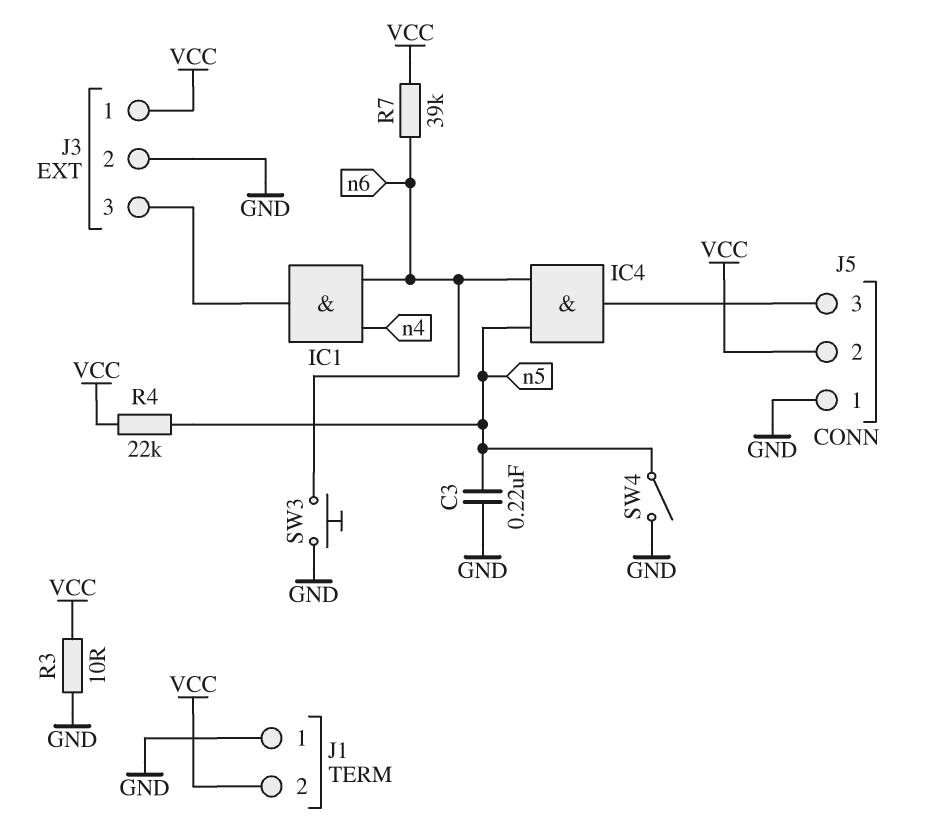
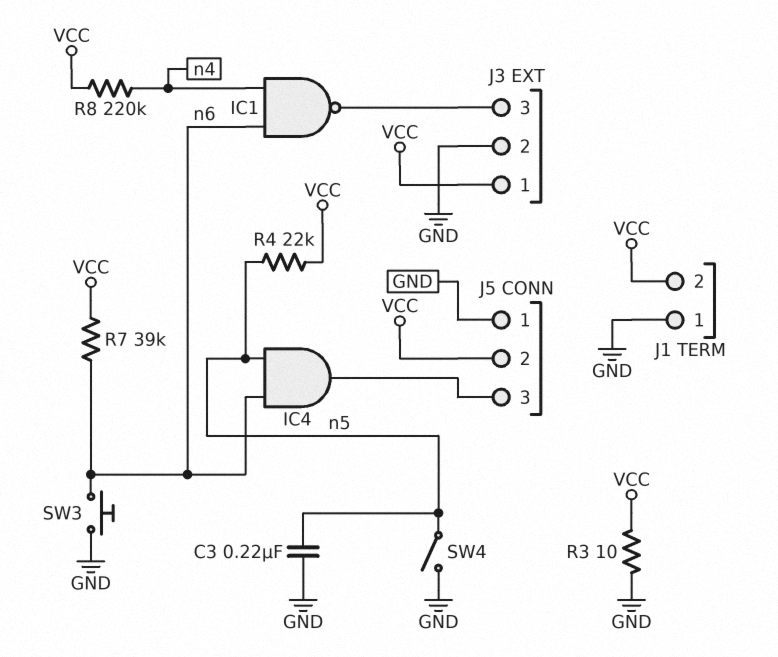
IC1: AND (in n4, in n6, out J3/3) -> NAND (in n4, in n6, out J3/3)
R8: none -> 220k (VCC, n4)

